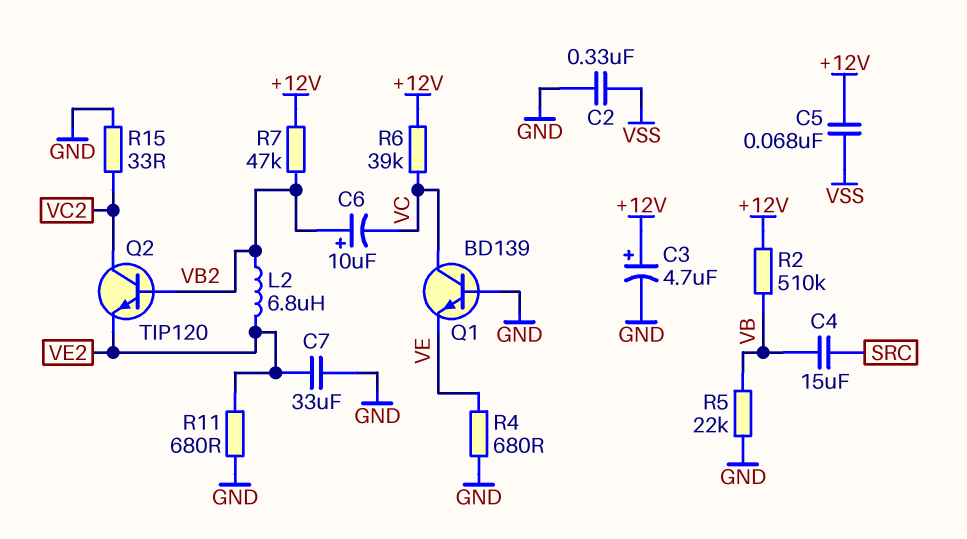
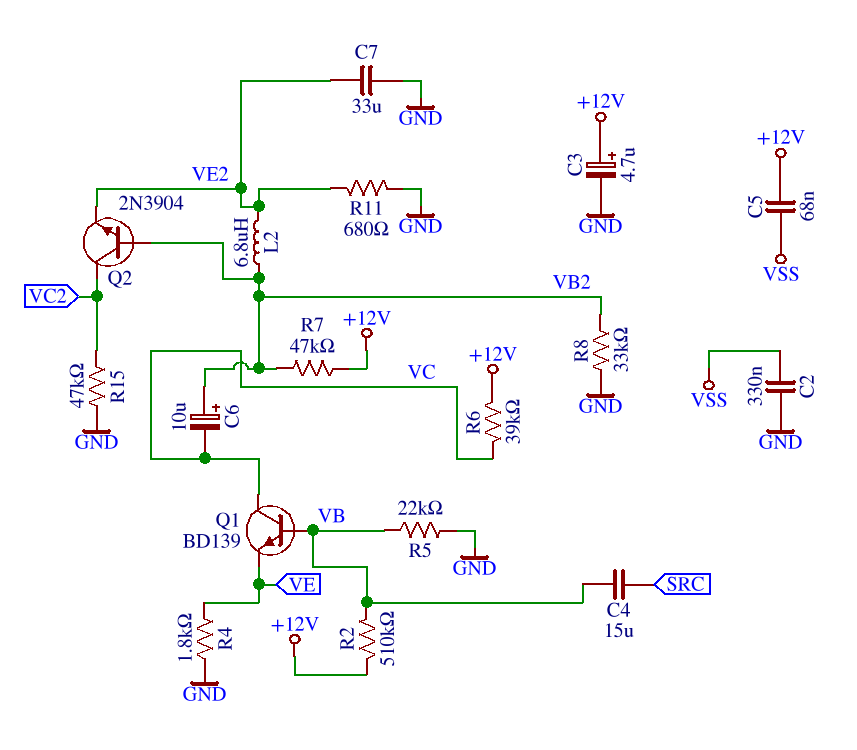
Q1: NPN BD139 (B GND, C VC, E VE) -> NPN BD139 (B VB, C VC, E VE)
Q2: NPN TIP120 (B VB2, C VC2, E VE2) -> NPN 2N3904 (B VB2, C VC2, E VE2)
R4: 680 (GND, VE) -> 1.8k (GND, VE)
R8: none -> 33k (GND, VB2)
R15: 33 (GND, VC2) -> 47k (GND, VC2)

